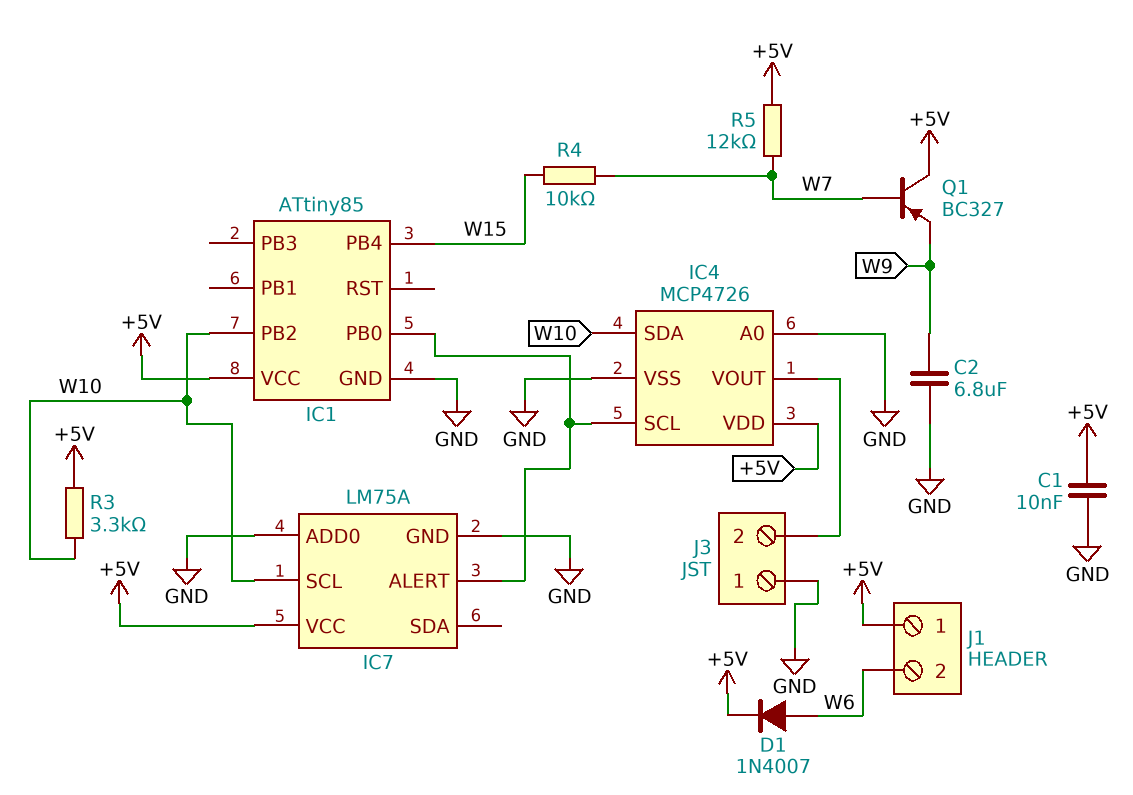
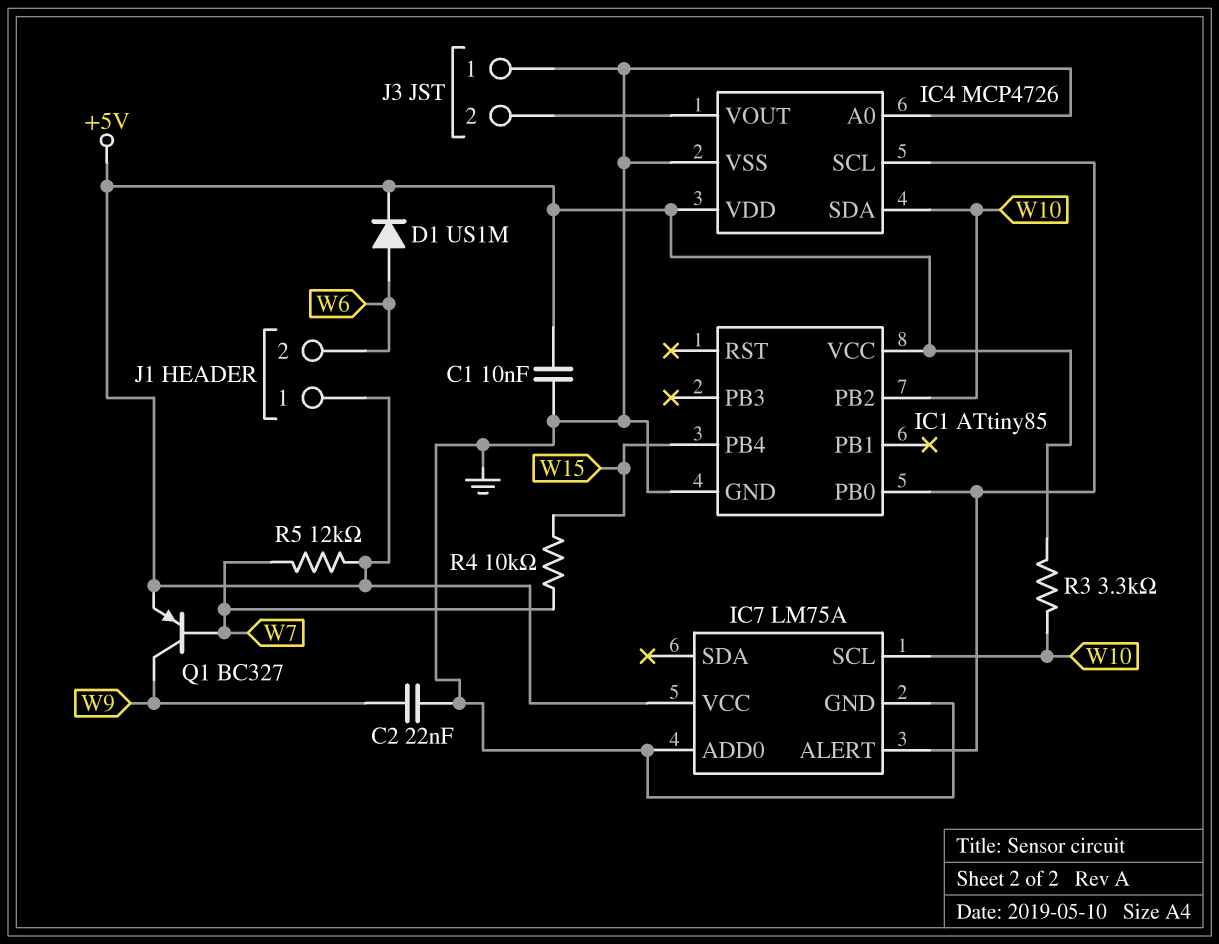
C2: 6.8uF (GND, W9) -> 22nF (GND, W9)
D1: diode 1N4007 (A W6, K +5V) -> diode US1M (A W6, K +5V)
Q1: PNP BC327 (B W7, C +5V, E W9) -> PNP BC327 (B W7, C W9, E +5V)

